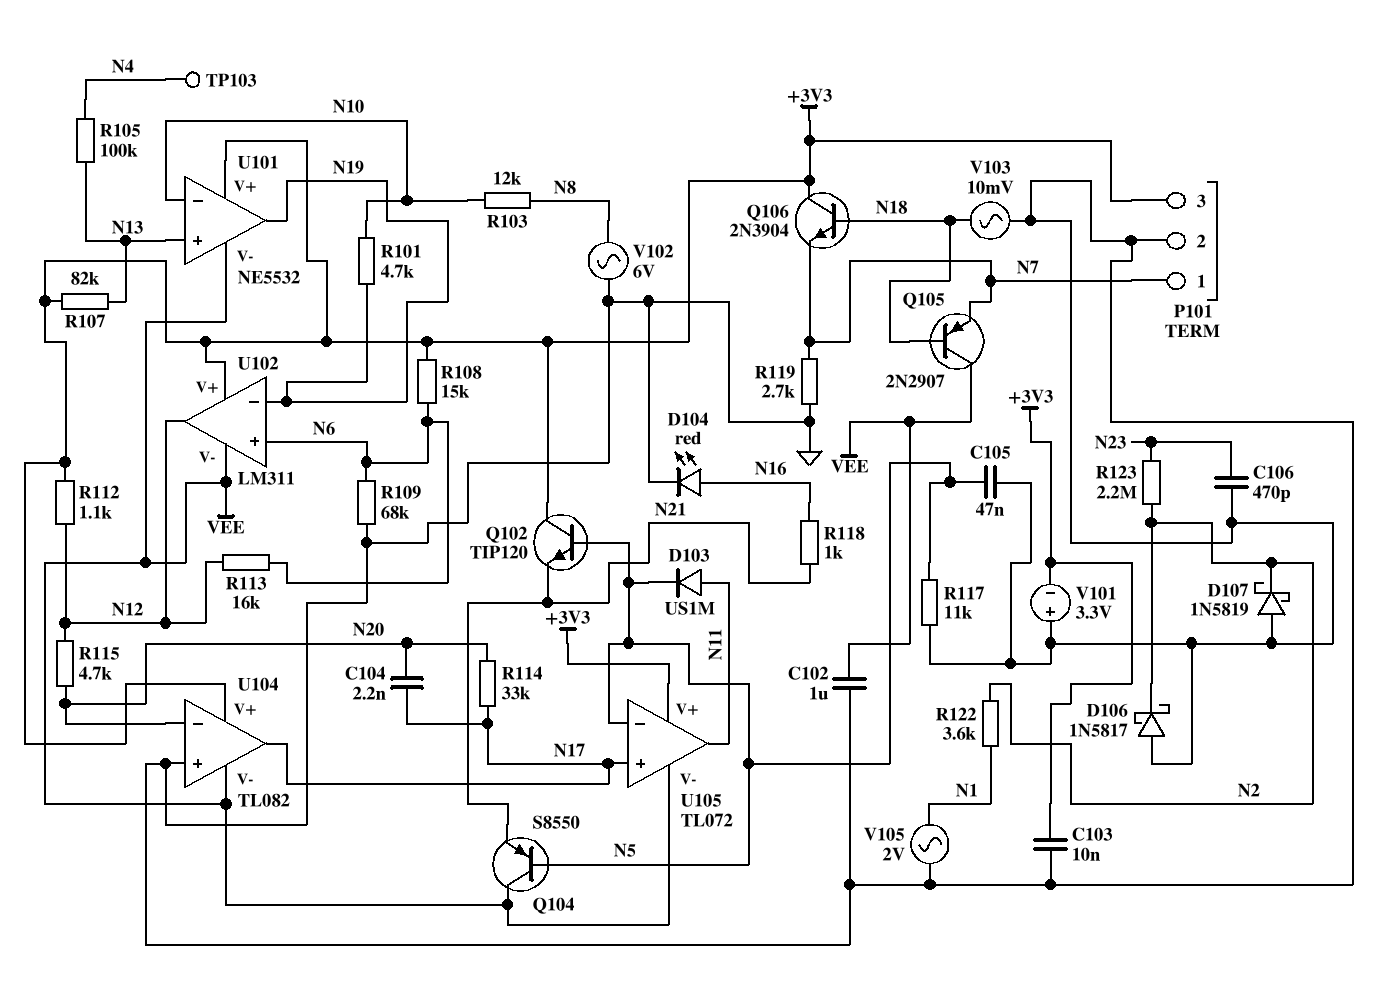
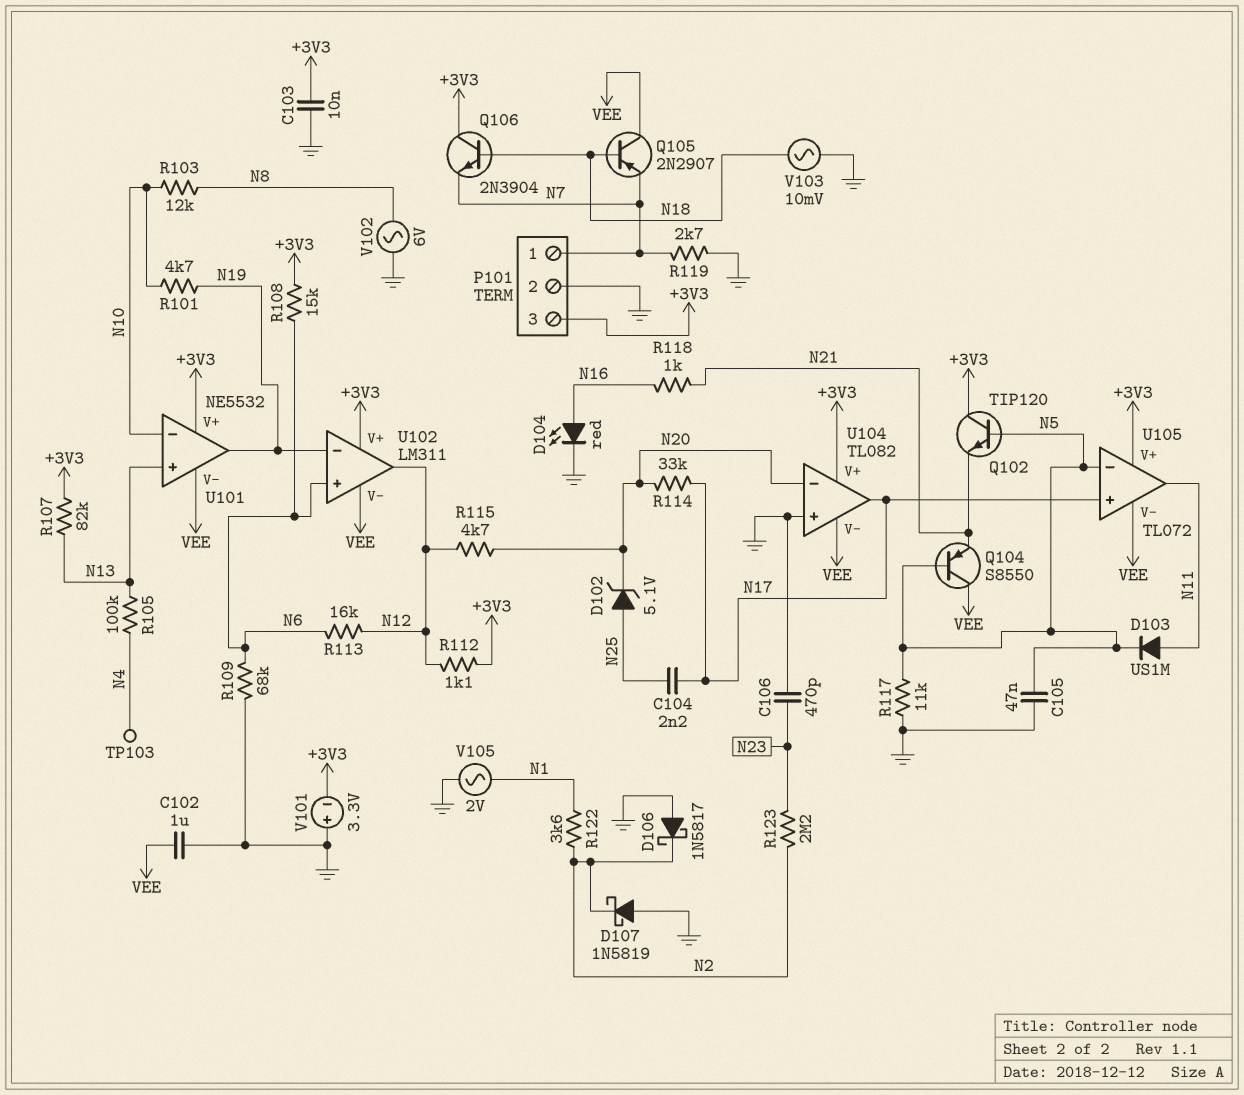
C104: 2.2nF (N17, N20) -> 2.2nF (N17, N25)
D102: none -> zener 5.1V (A N25, K N20)

